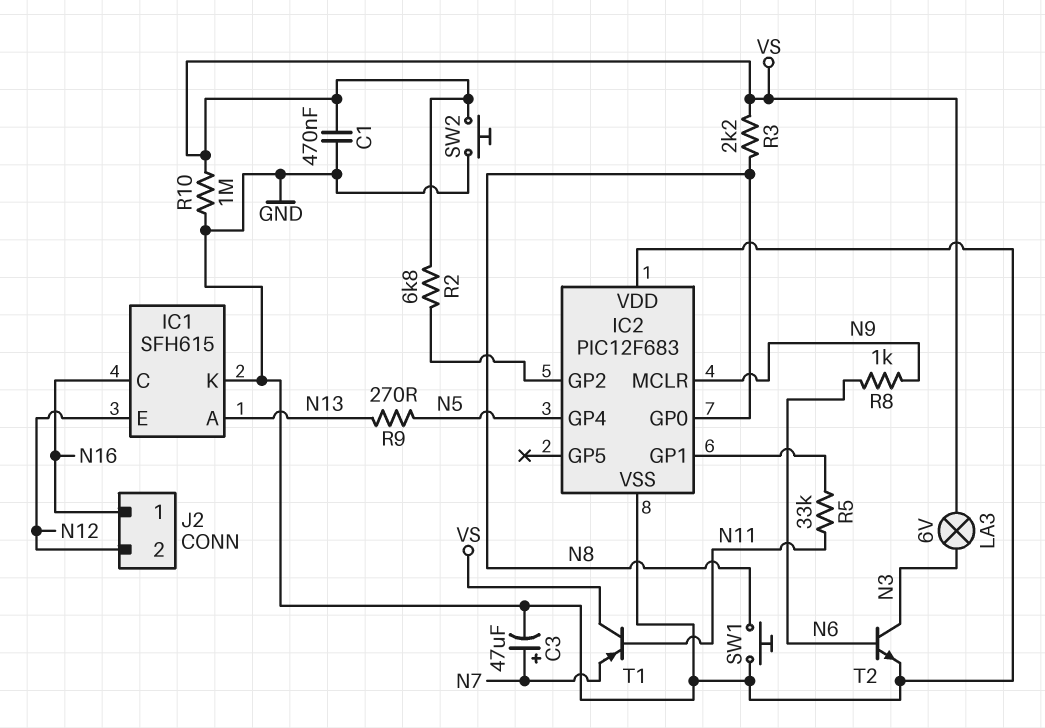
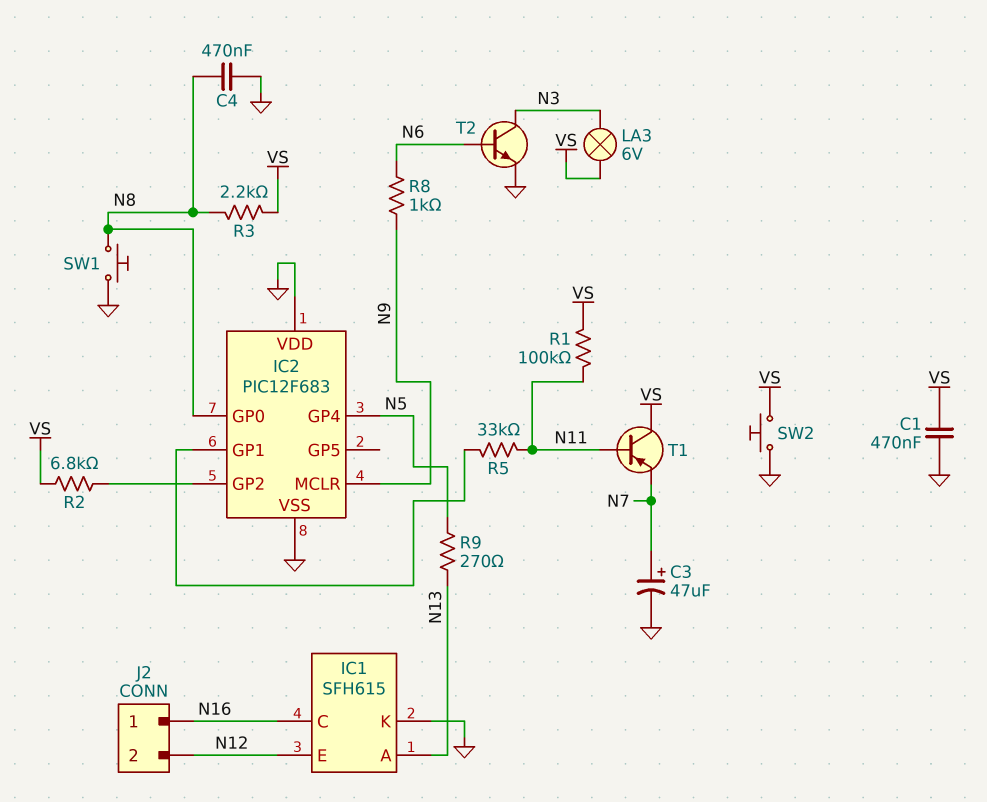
C4: none -> 470nF (GND, N8)
R1: none -> 100k (N11, VS)
R10: 1M (GND, VS) -> none

